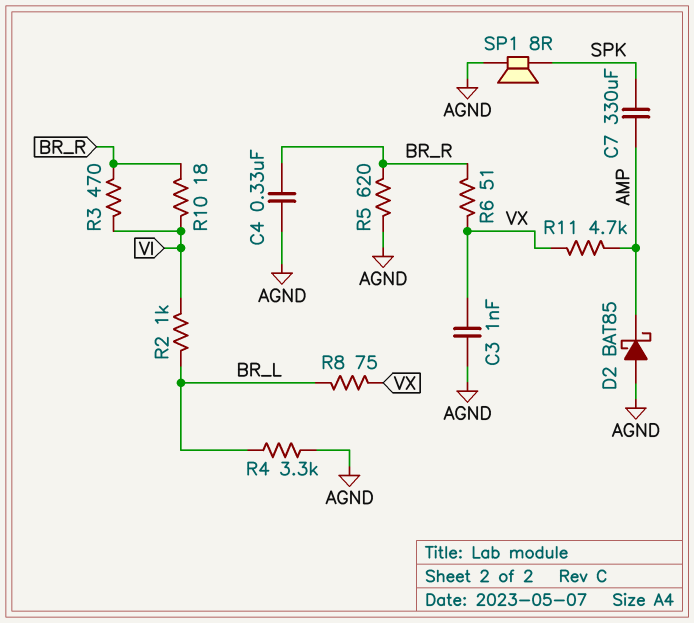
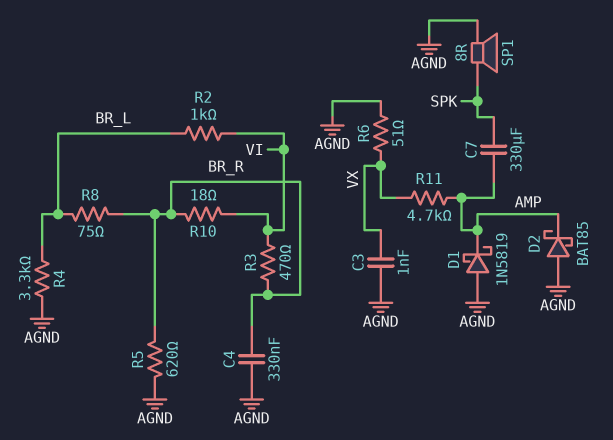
D1: none -> schottky 1N5819 (A AGND, K AMP)
R6: 51 (BR_R, VX) -> 51 (AGND, VX)
R8: 75 (BR_L, VX) -> 75 (BR_L, BR_R)

